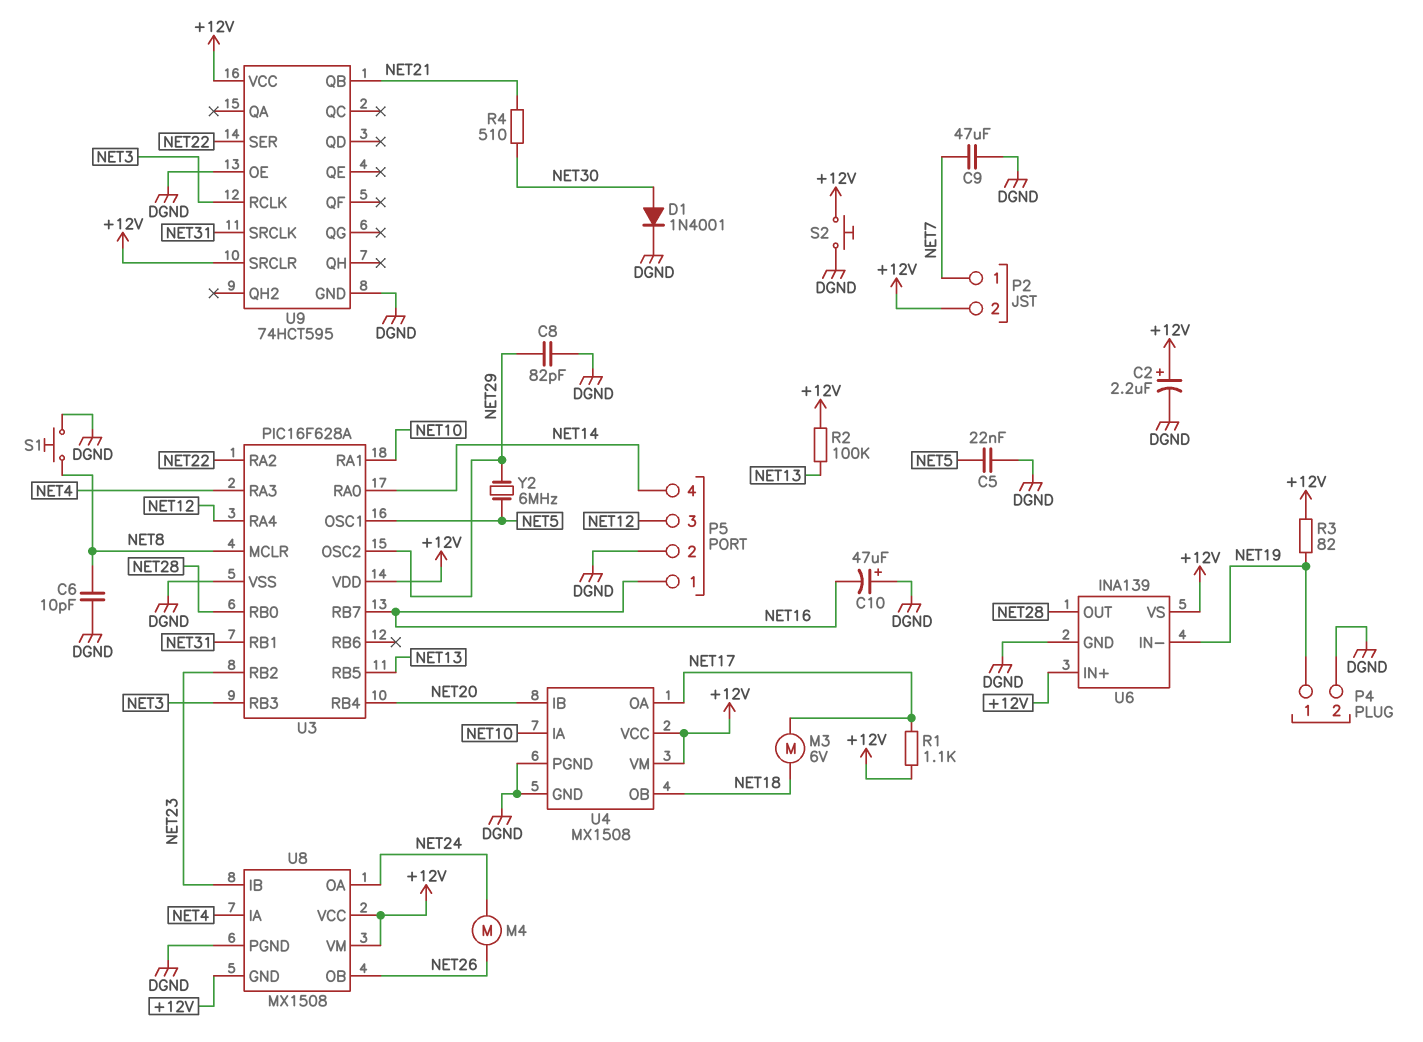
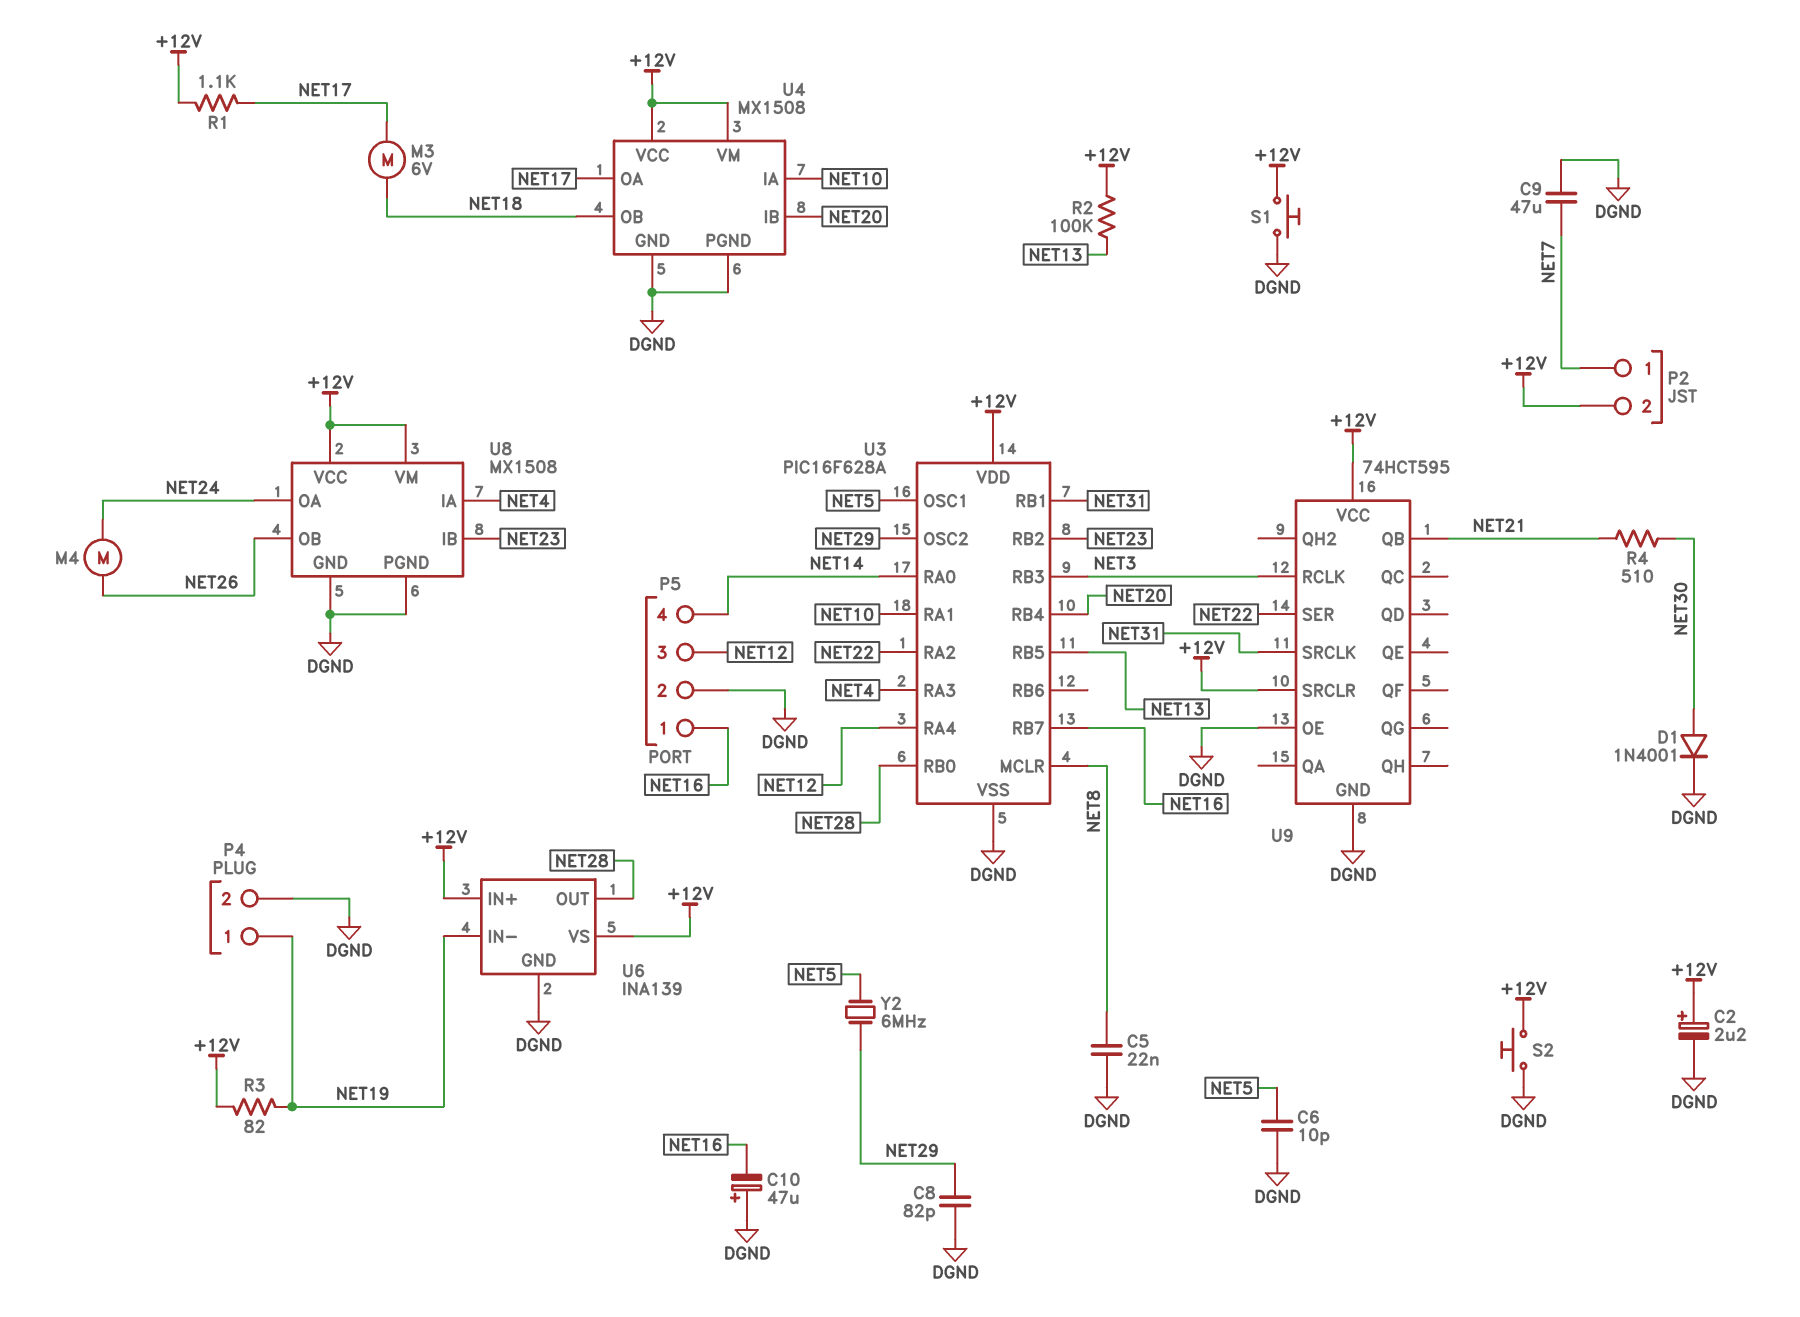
C5: 22nF (DGND, NET5) -> 22nF (DGND, NET8)
C6: 10pF (DGND, NET8) -> 10pF (DGND, NET5)
S1: button (DGND, NET8) -> button (+12V, DGND)
U8 pin GND: +12V -> DGND

